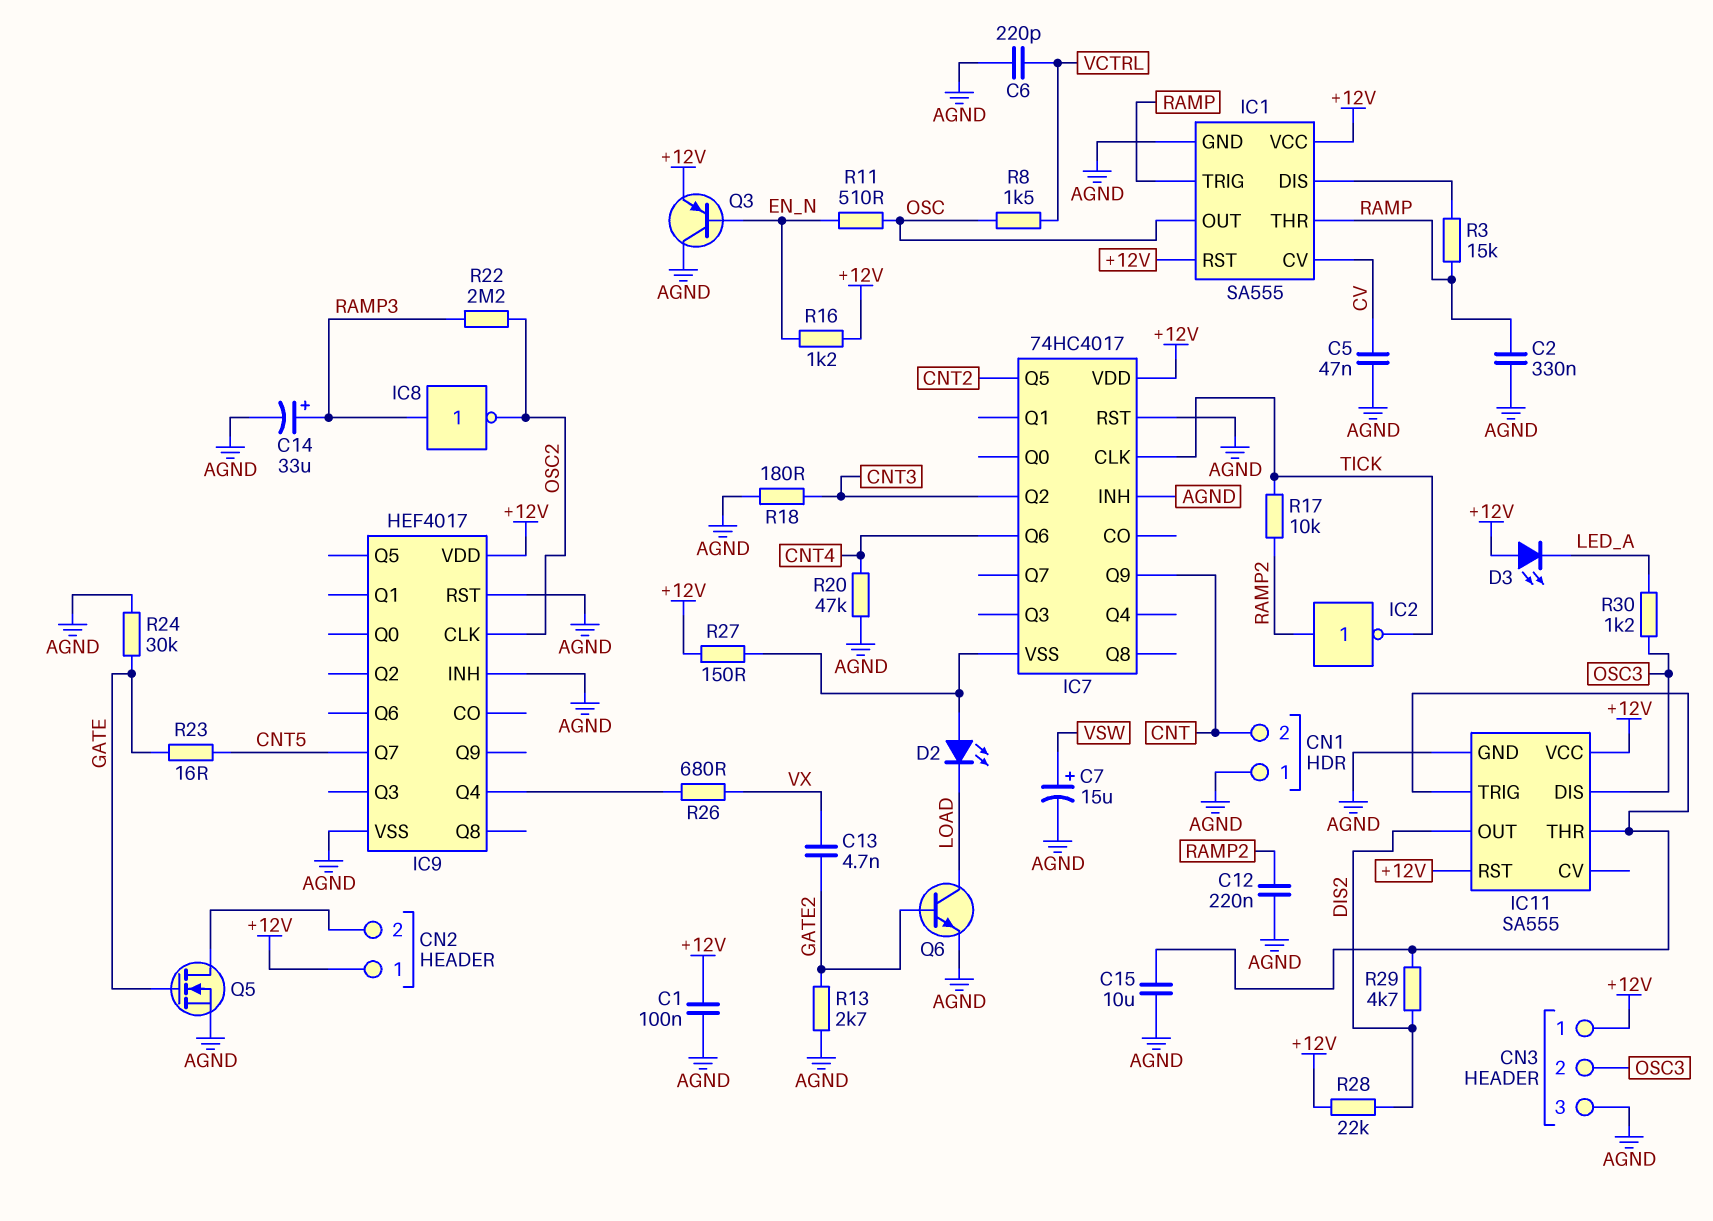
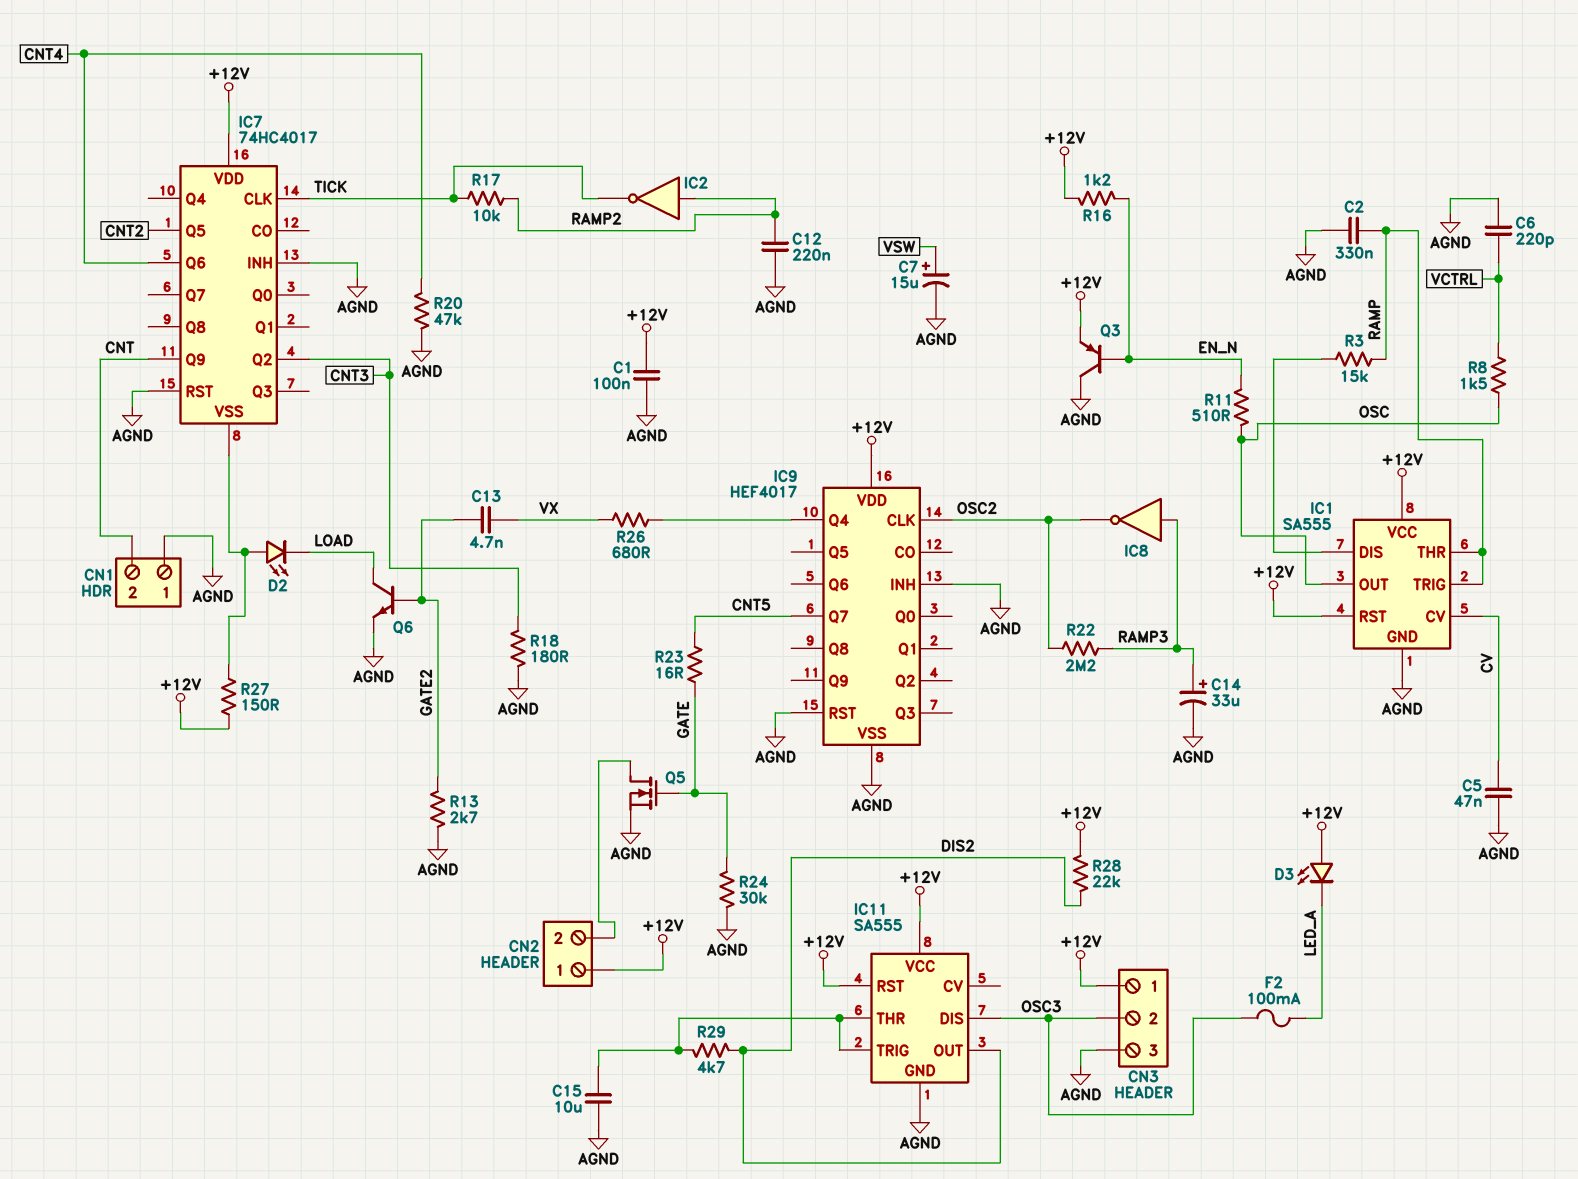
F2: none -> 100mA (LED_A, OSC3)
R30: 1.2k (LED_A, OSC3) -> none

